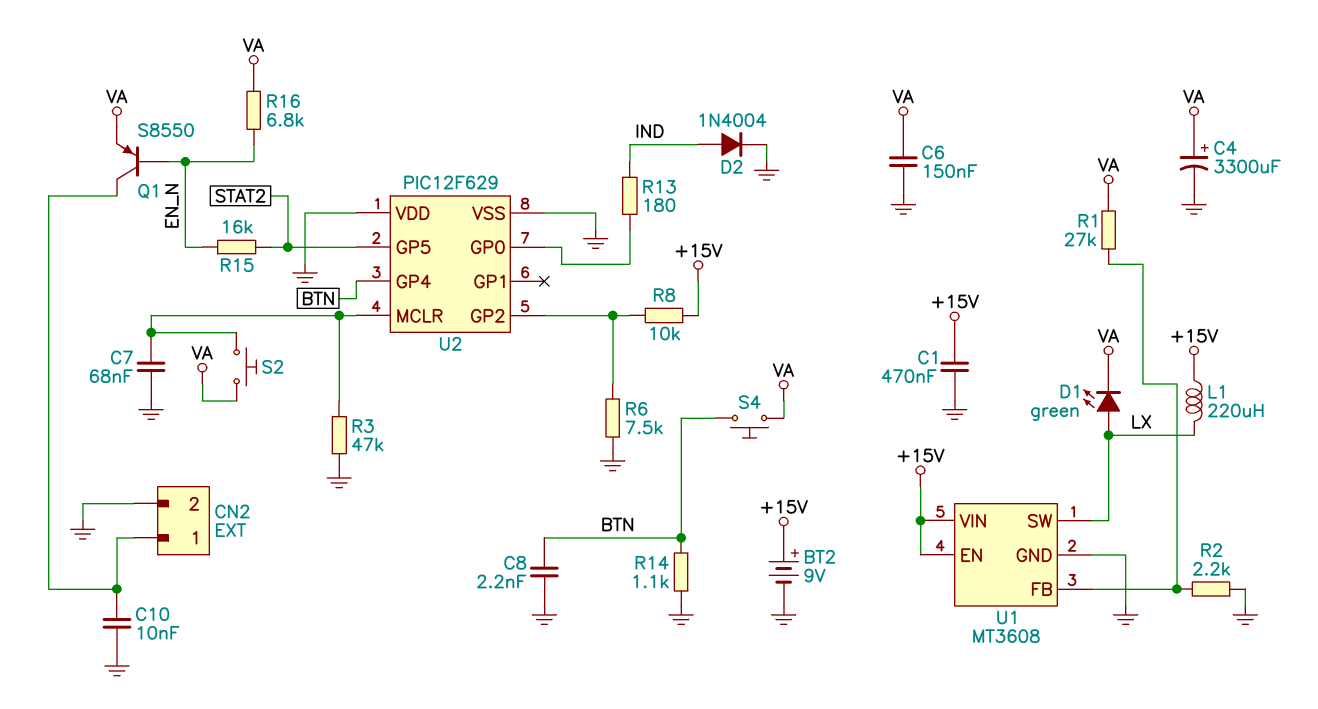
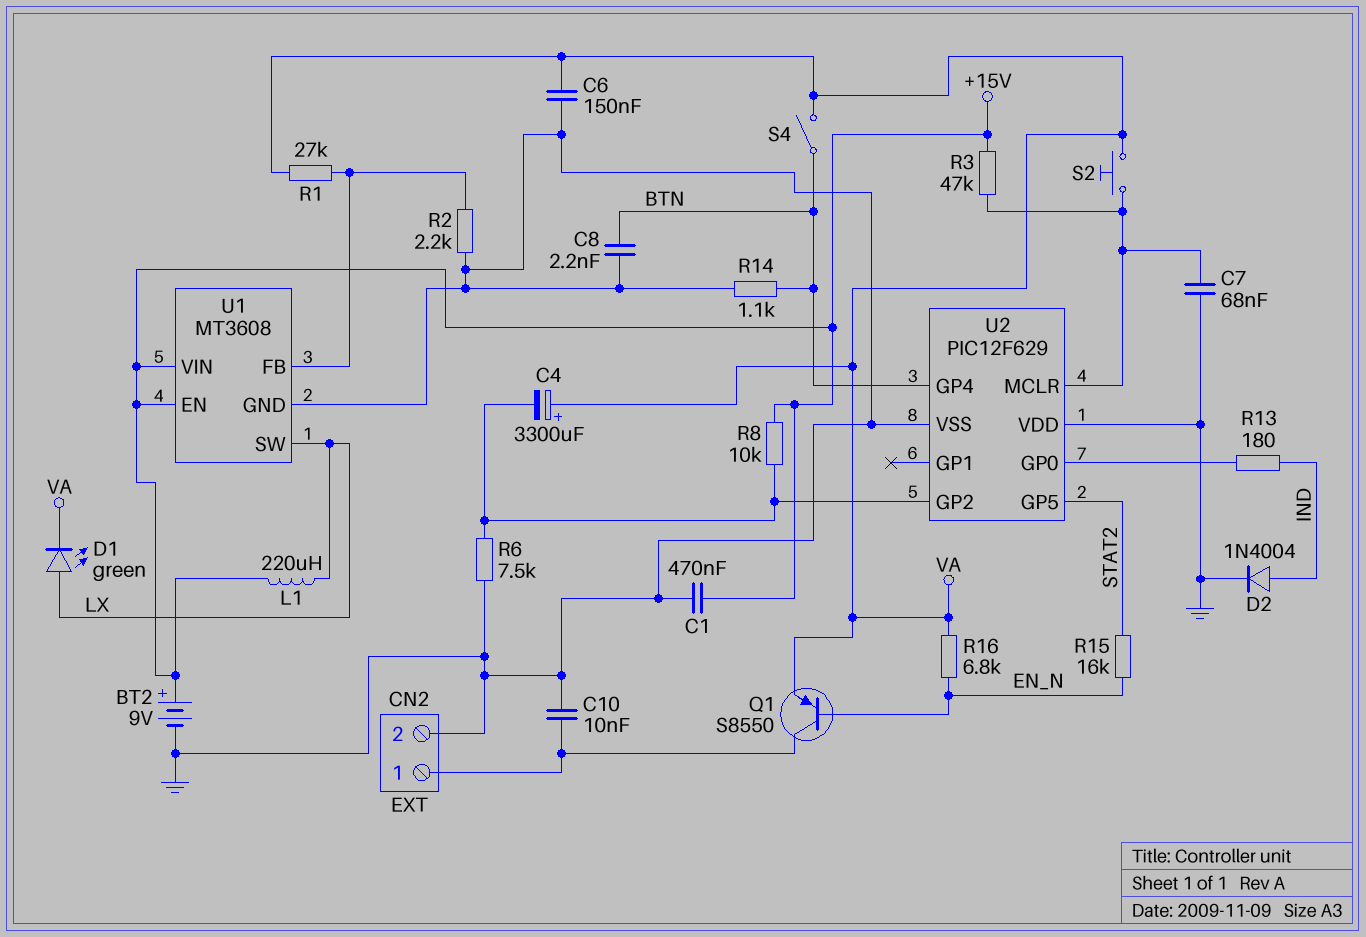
C4: 3300uF (plus VA, minus GND) -> 3300uF (plus VA, minus U2/GP2)
R3: 47k (GND, U2/MCLR) -> 47k (+15V, U2/MCLR)
S4: button (BTN, VA) -> switch (BTN, VA)

